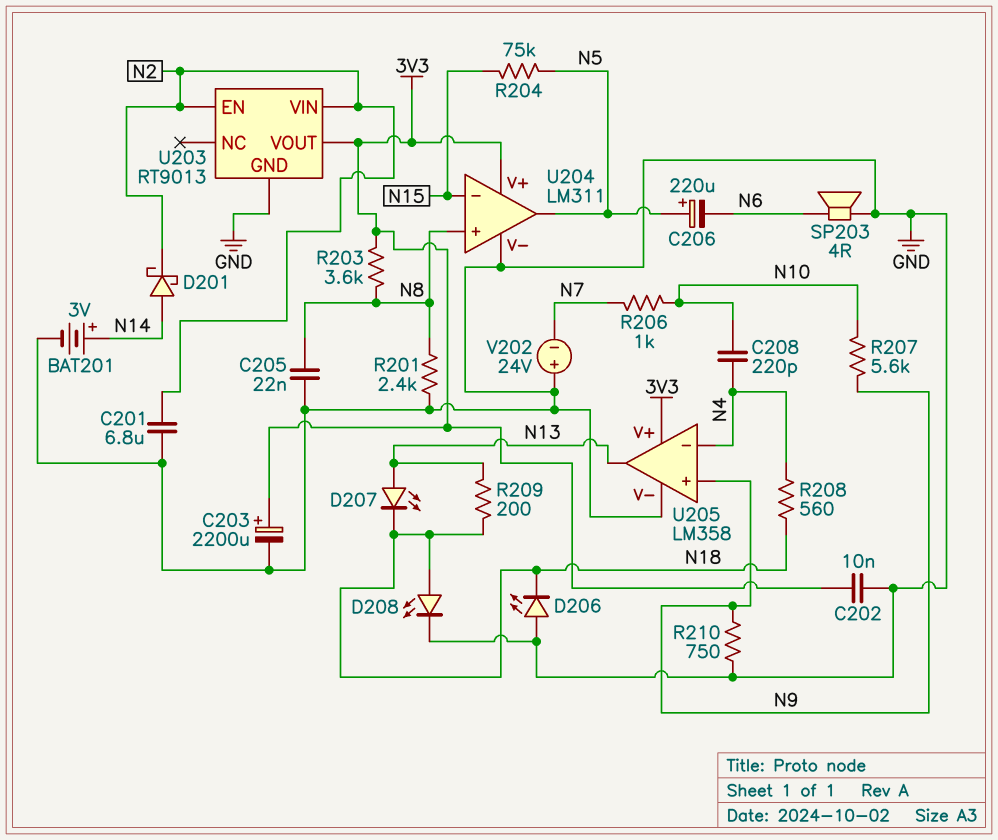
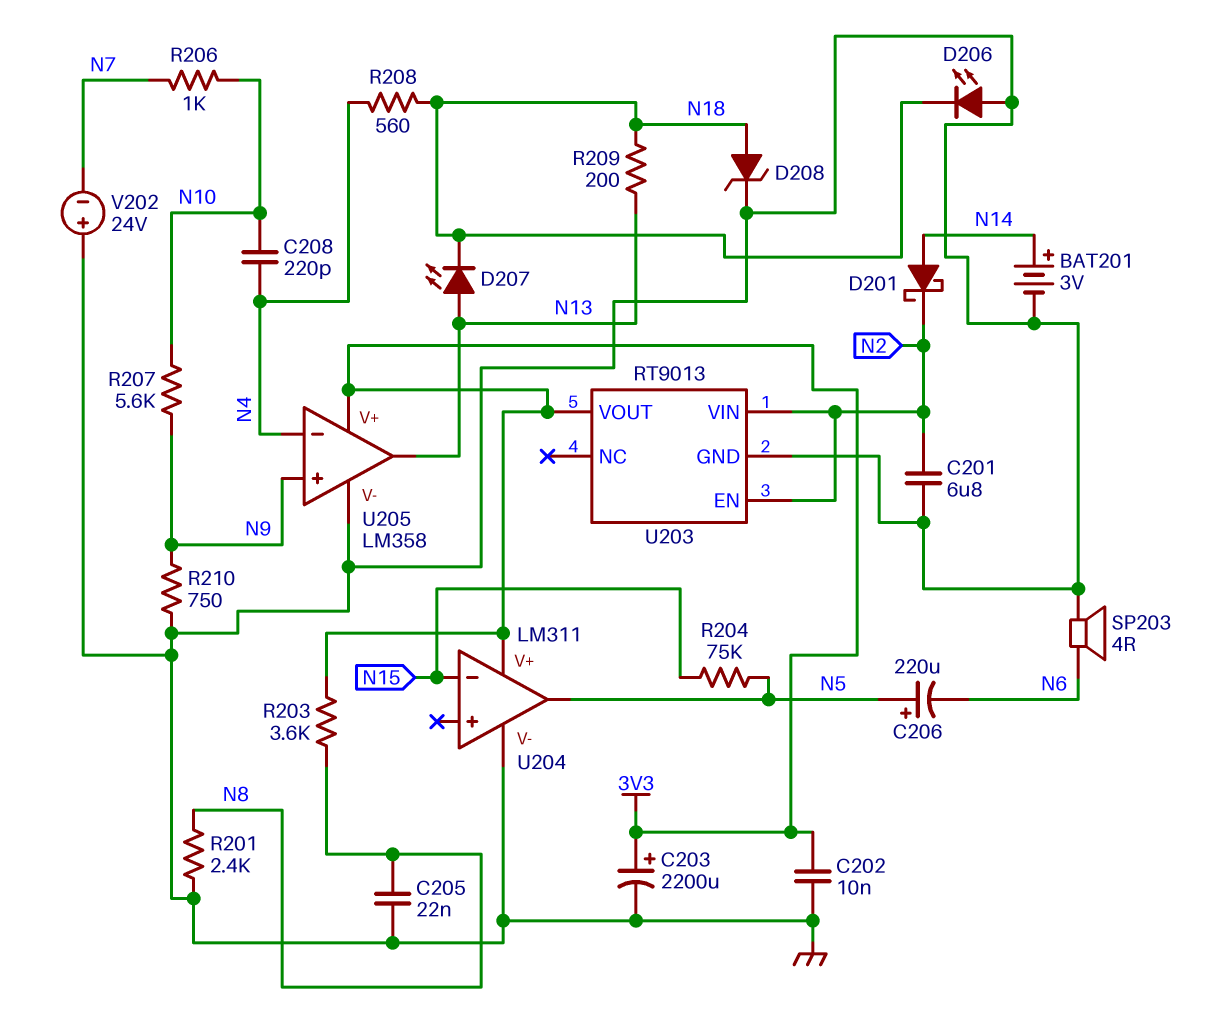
D208: LED (A N18, K GND) -> zener (A N18, K GND)
U204 pin in+: N8 -> none

